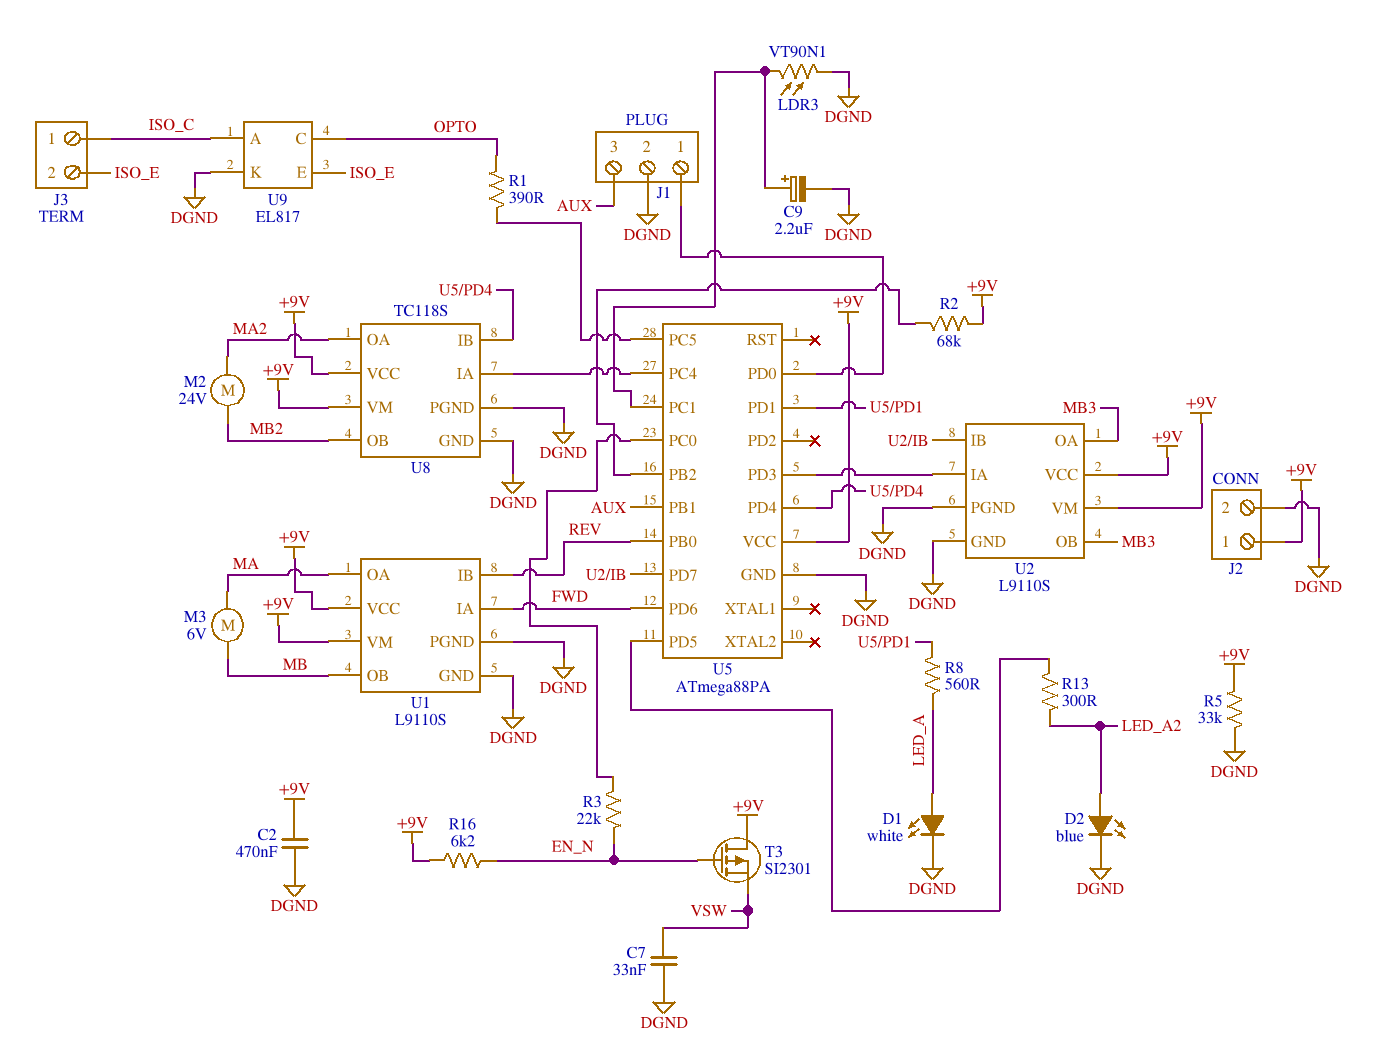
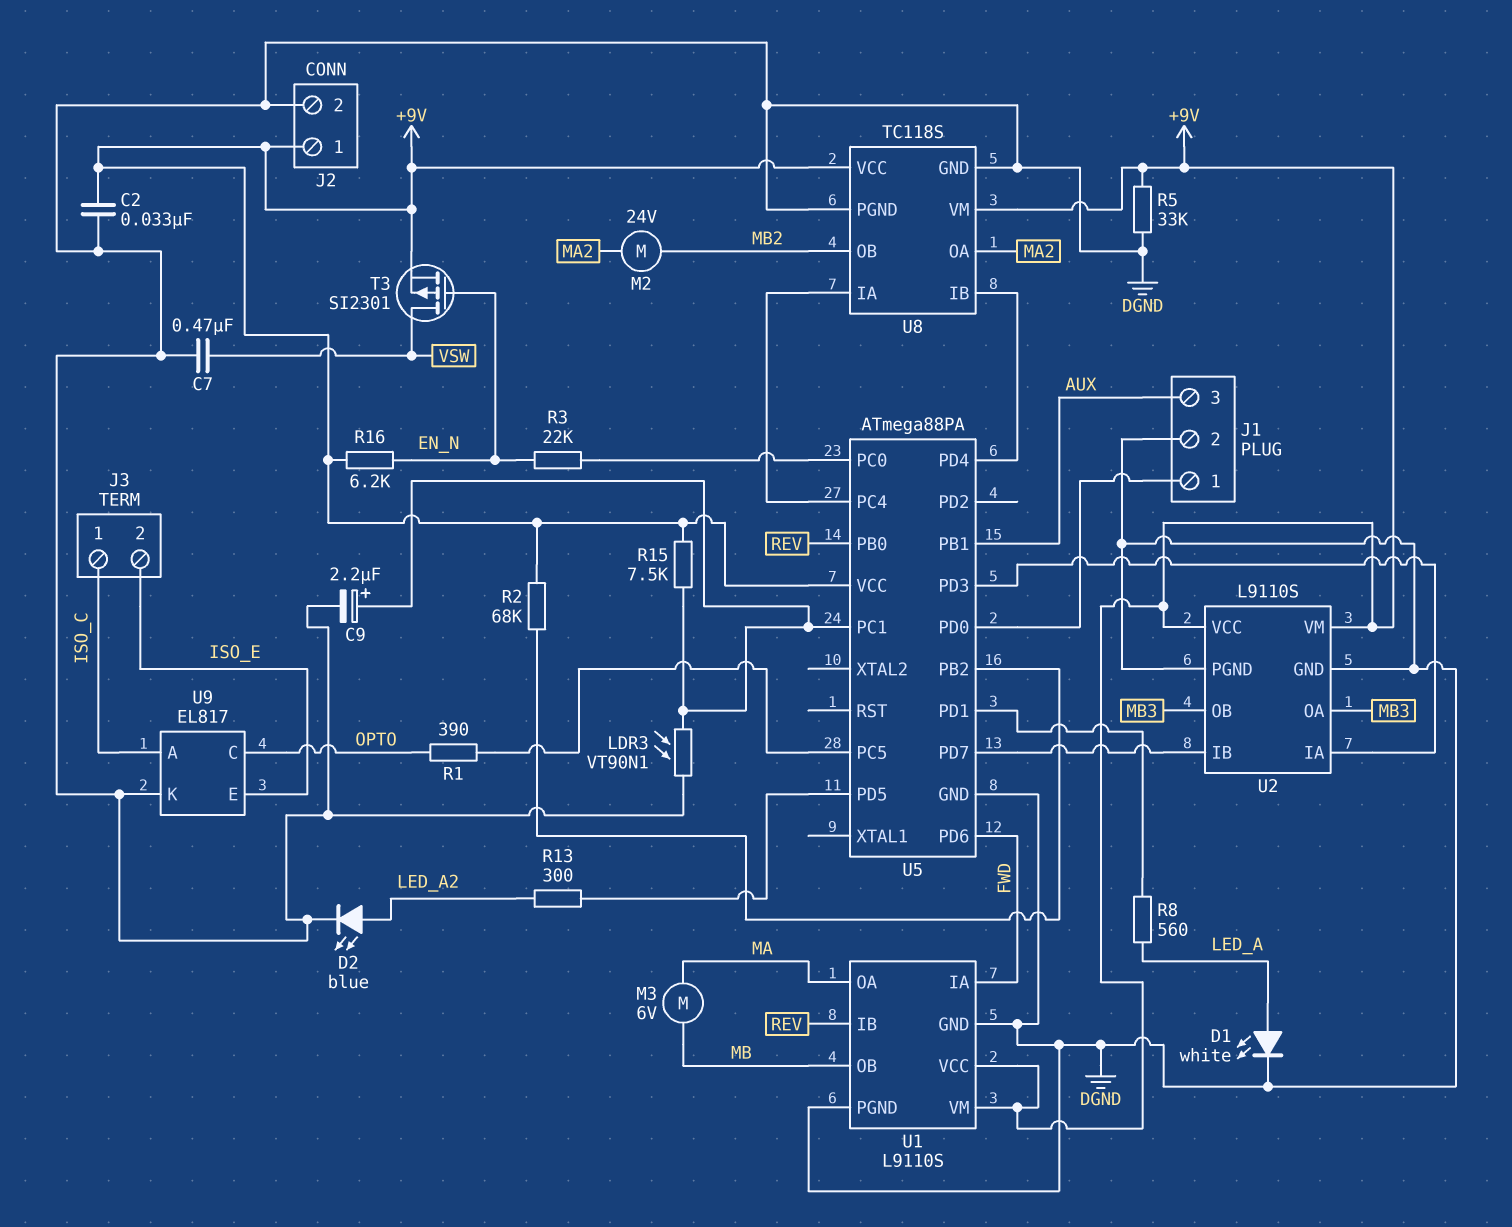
C2: 470nF (+9V, DGND) -> 33nF (+9V, DGND)
C7: 33nF (DGND, VSW) -> 470nF (DGND, VSW)
R15: none -> 7.5k (+9V, U5/PC1)
T3: PMOS SI2301 (G EN_N, D +9V, S VSW) -> PMOS SI2301 (G EN_N, D VSW, S +9V)

